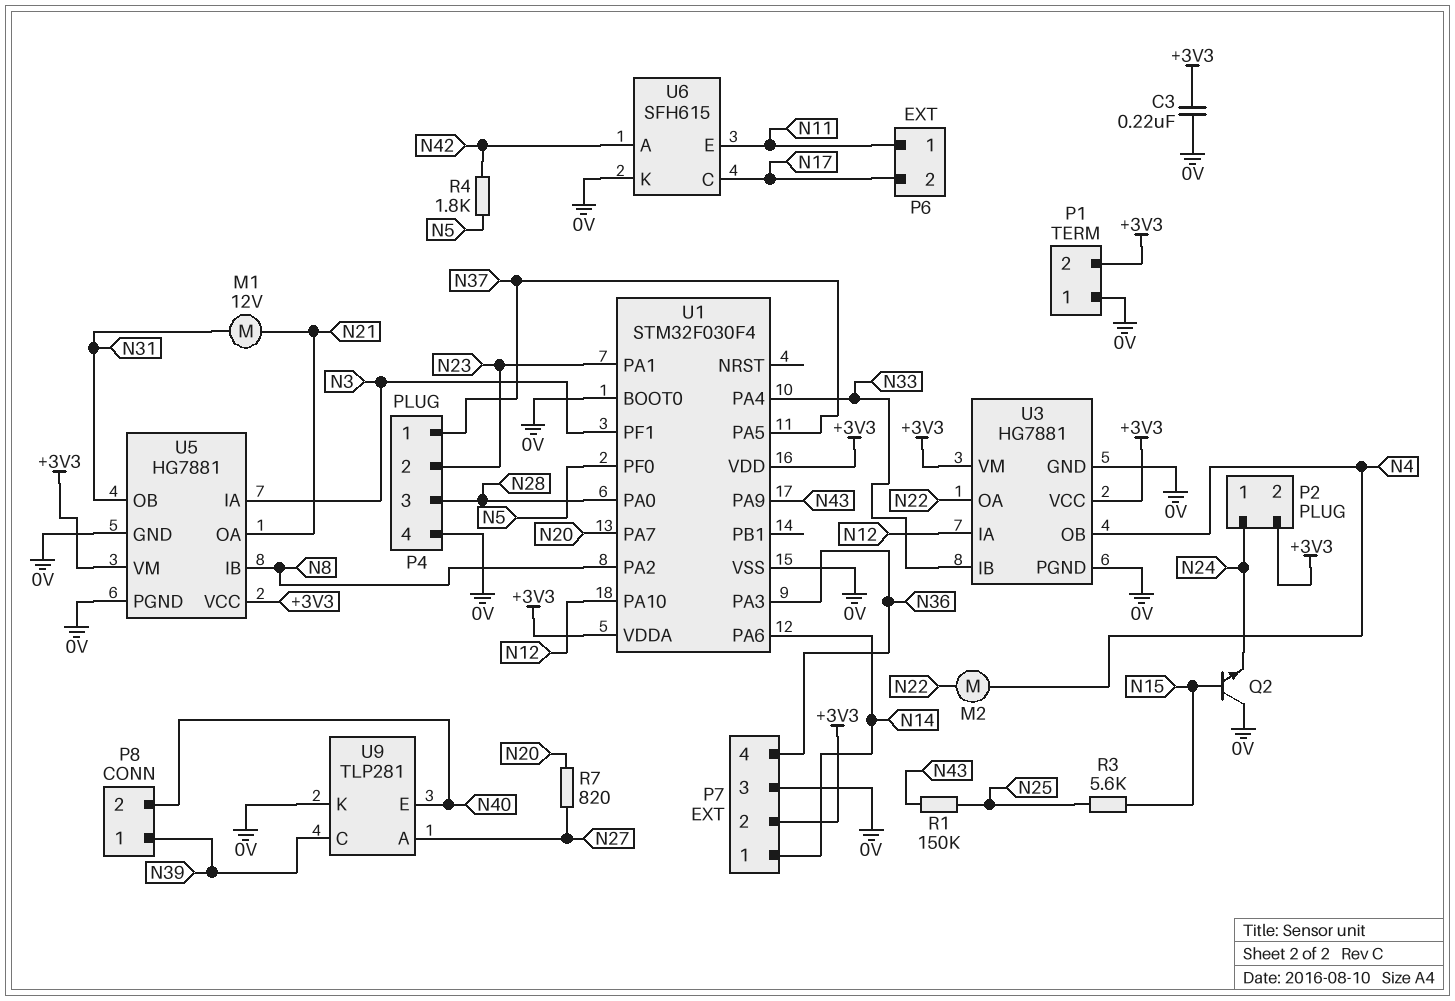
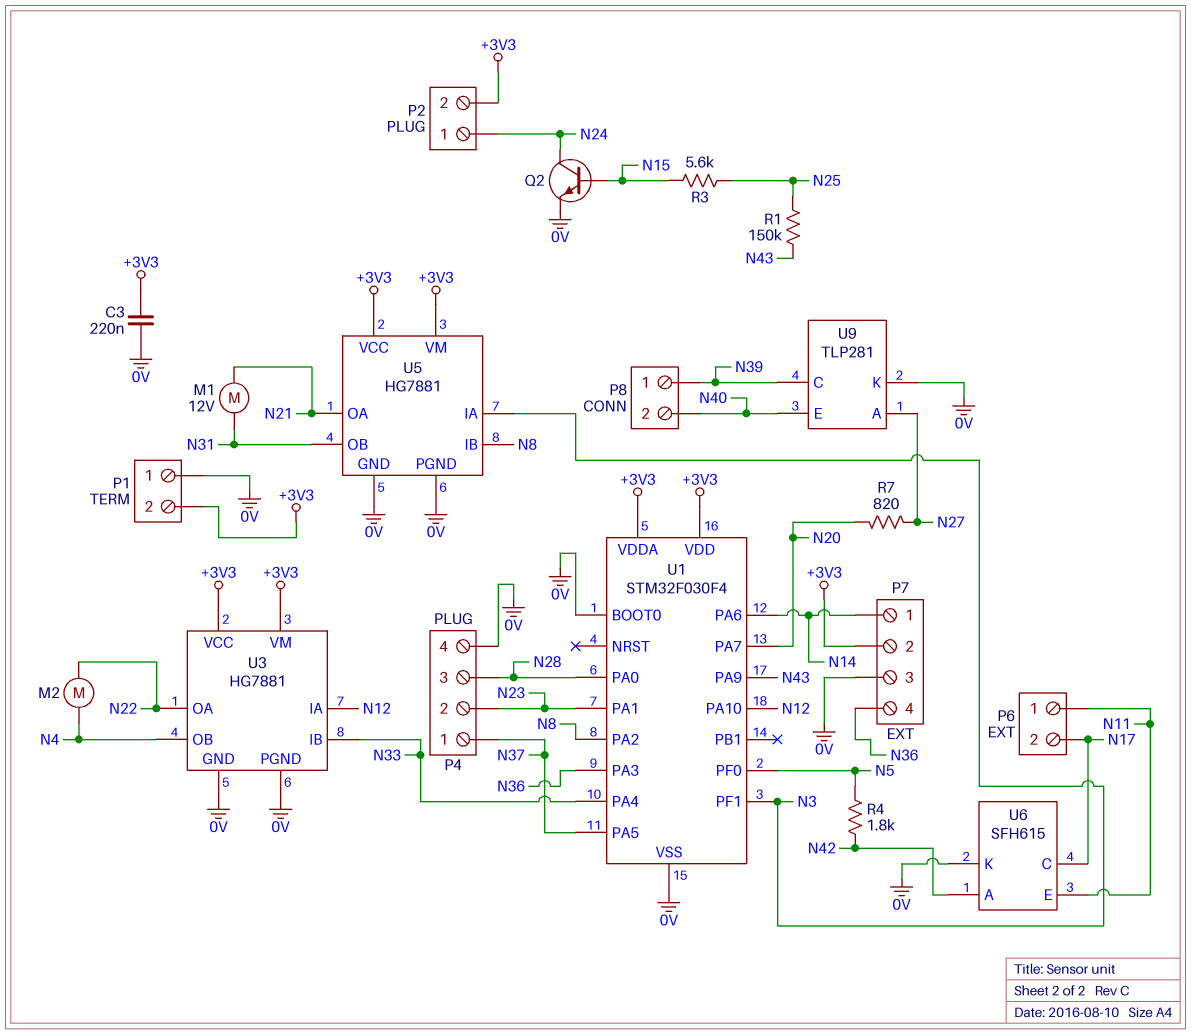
Q2: NPN (B N15, C 0V, E N24) -> NPN (B N15, C N24, E 0V)

